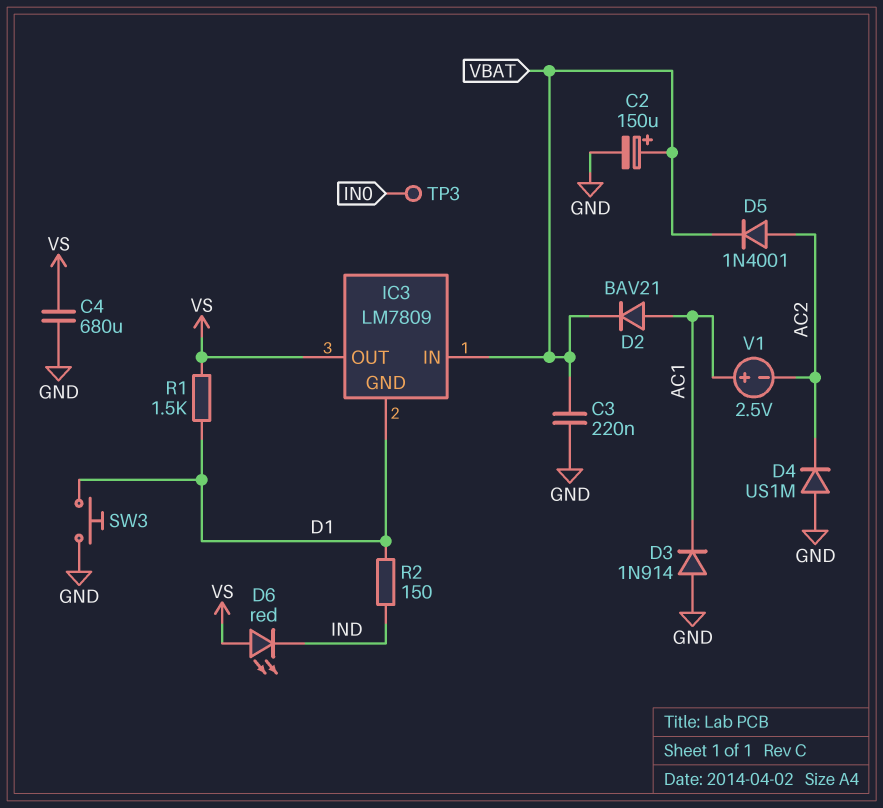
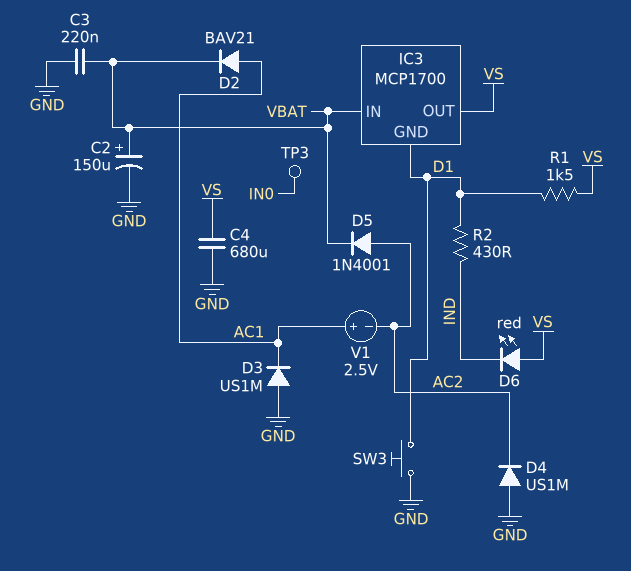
D3: diode 1N914 (A GND, K AC1) -> diode US1M (A GND, K AC1)
IC3: LM7809 -> MCP1700
R2: 150 (D1, IND) -> 430 (D1, IND)

